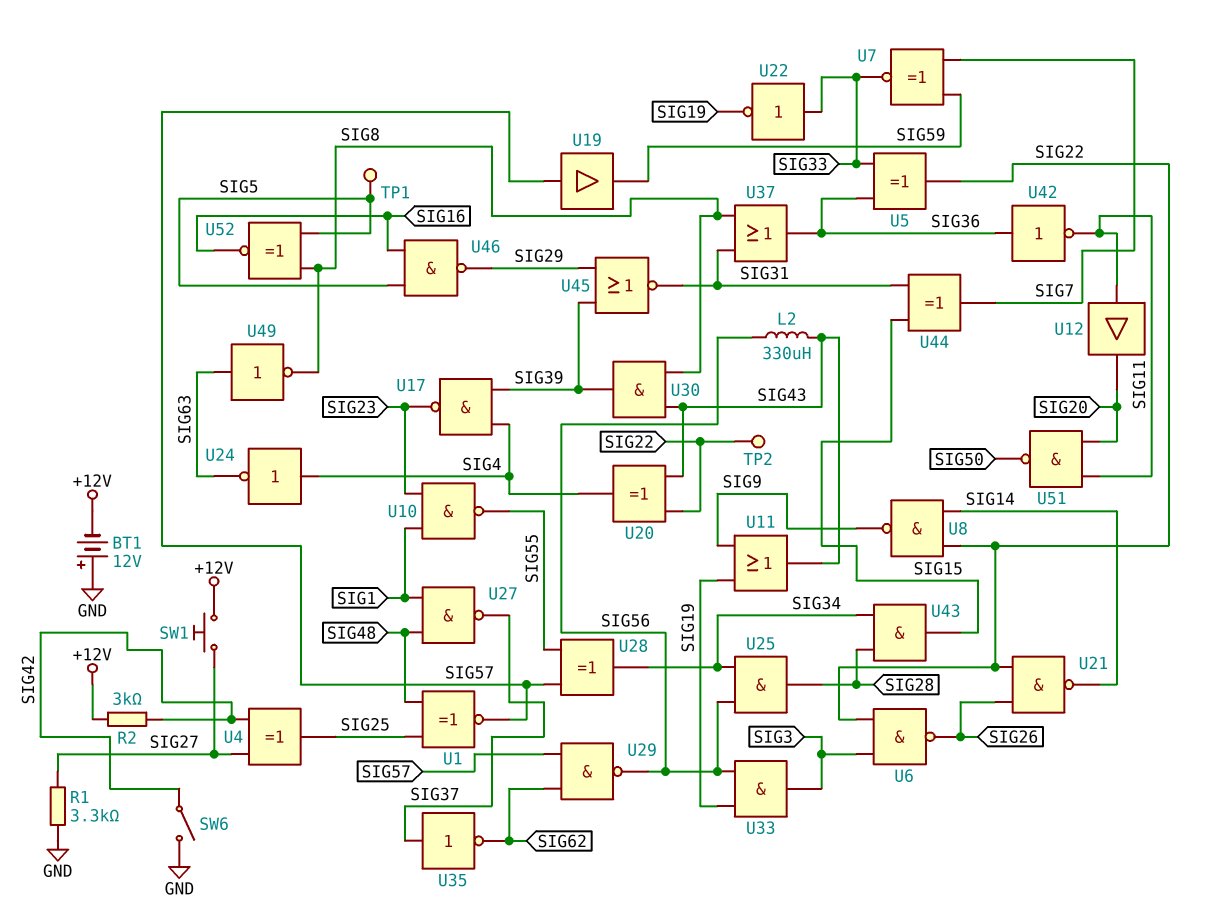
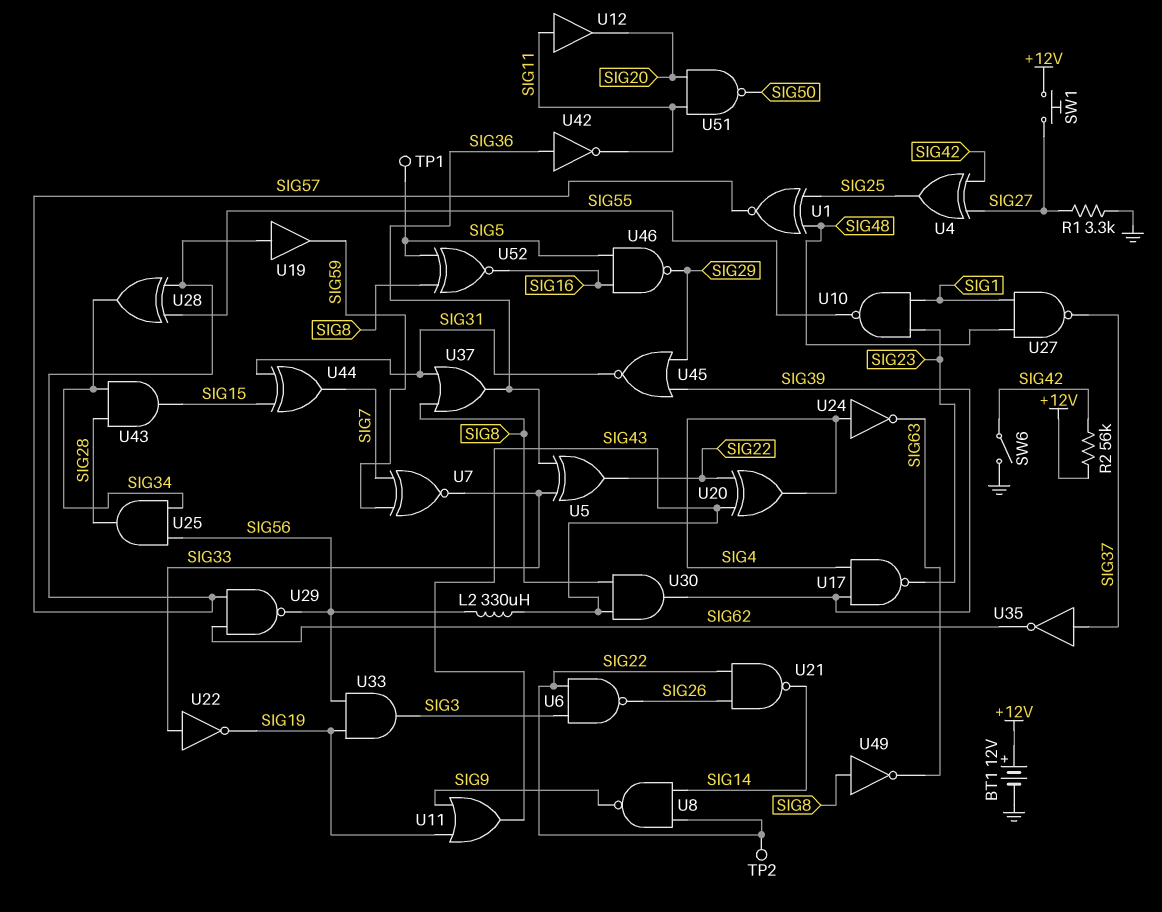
BT1: 12V (plus GND, minus +12V) -> 12V (plus +12V, minus GND)
R2: 3k (+12V, SIG42) -> 56k (+12V, SIG42)
U49: NOT (in SIG63, out SIG8) -> NOT (in SIG8, out SIG63)

